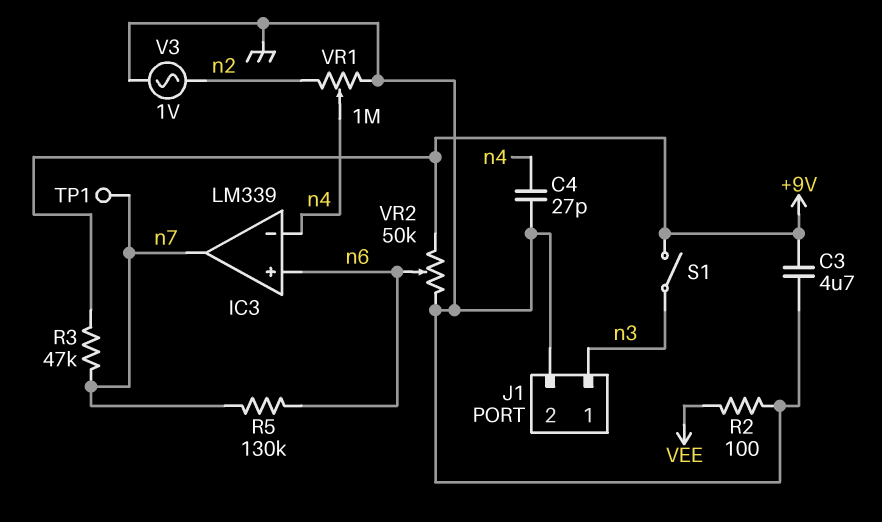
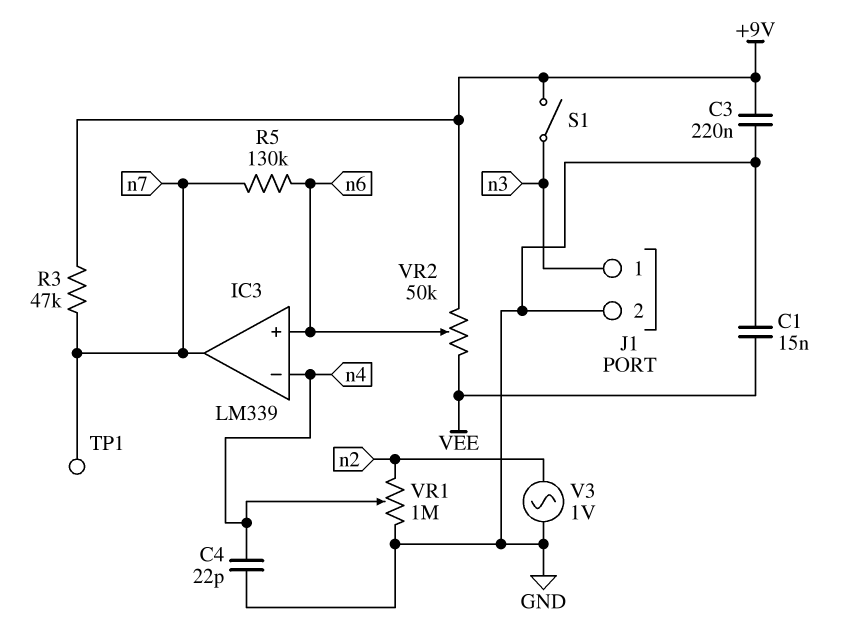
C1: none -> 15nF (GND, VEE)
C3: 4.7uF (+9V, GND) -> 220nF (+9V, GND)
C4: 27pF (GND, n4) -> 22pF (GND, n4)
R2: 100 (GND, VEE) -> none
VR2: 50k (+9V, GND, wiper n6) -> 50k (+9V, VEE, wiper n6)

